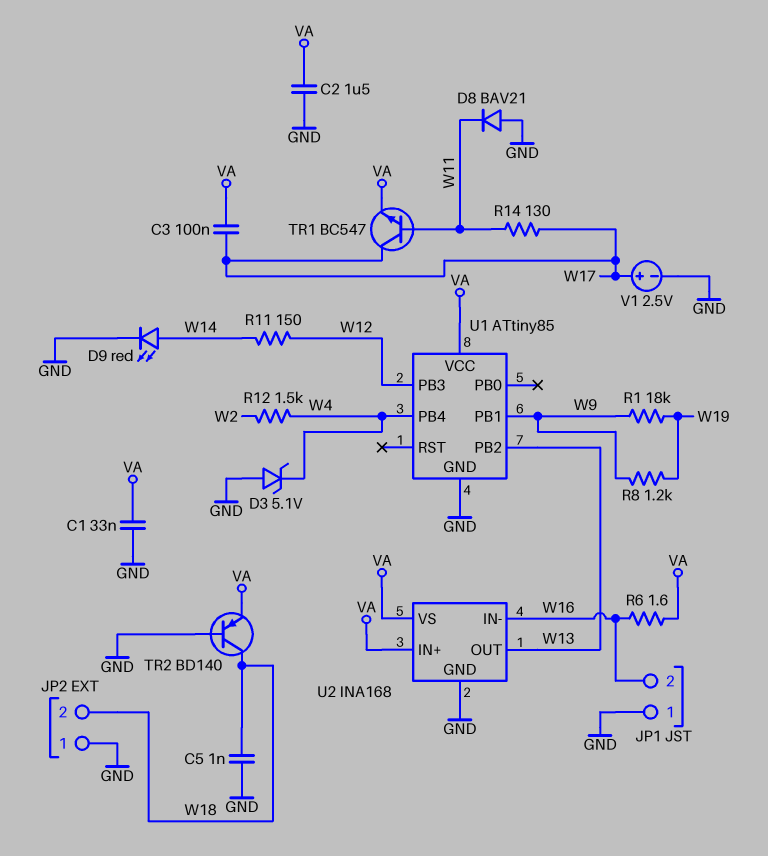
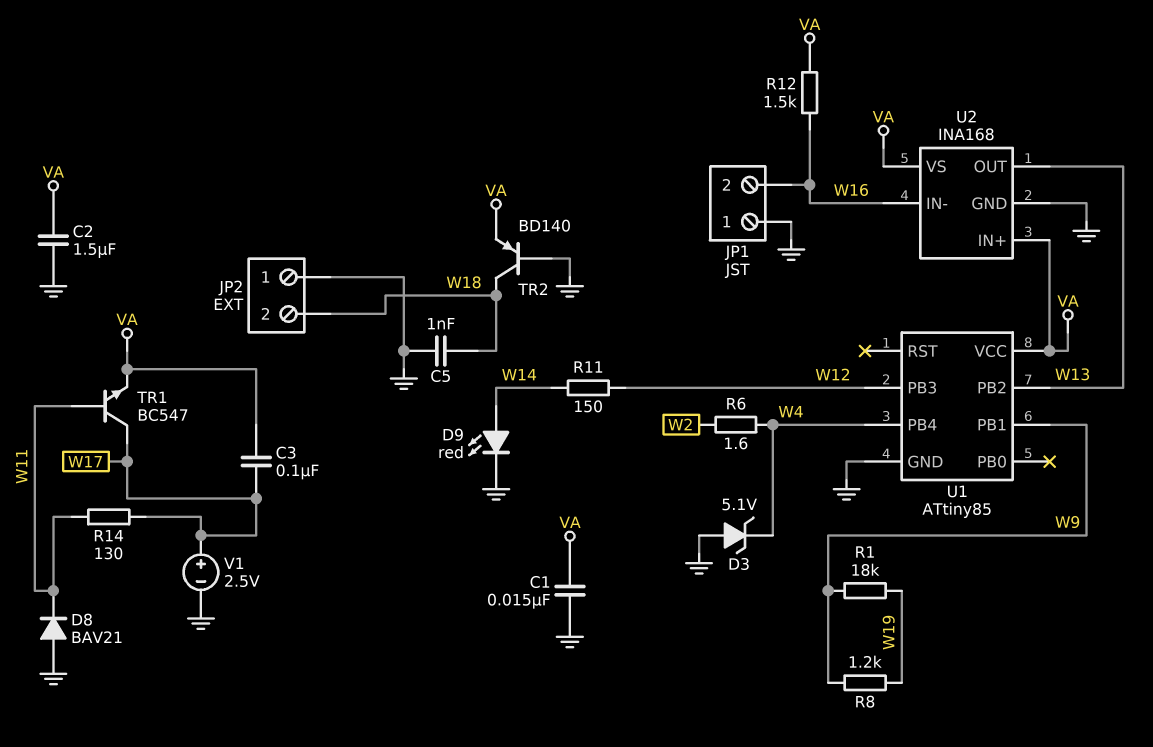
C1: 33nF (GND, VA) -> 15nF (GND, VA)
R6: 1.6 (VA, W16) -> 1.6 (W2, W4)
R12: 1.5k (W2, W4) -> 1.5k (VA, W16)

